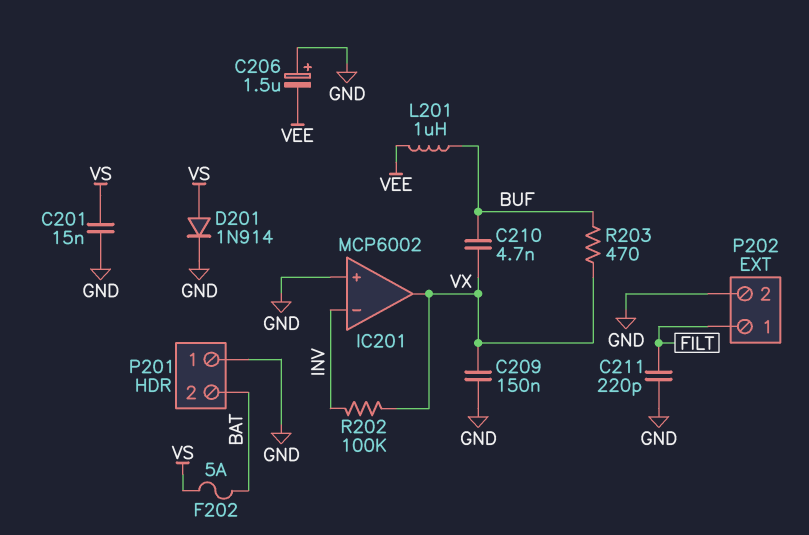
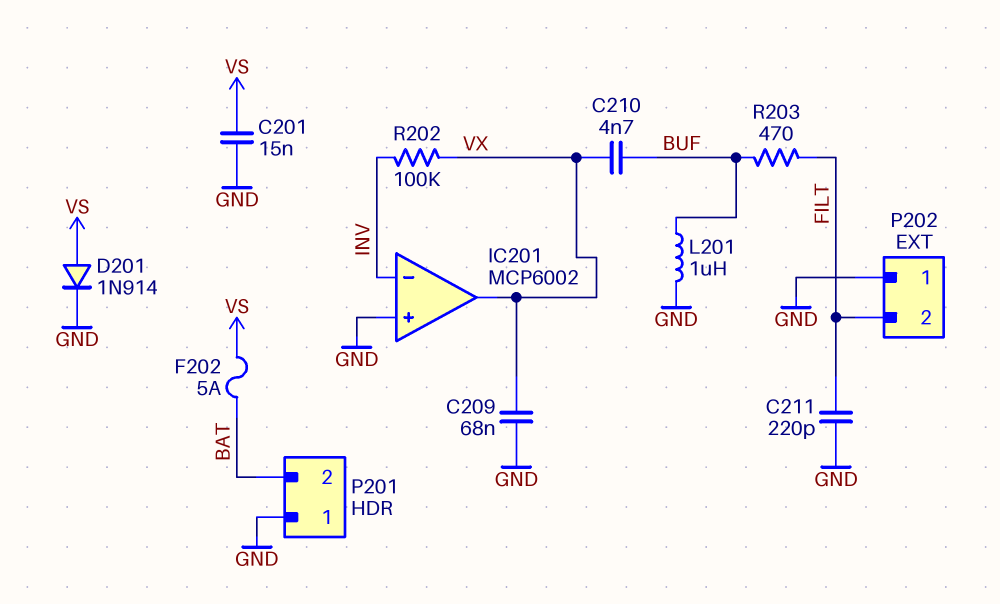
C206: 1.5uF (plus GND, minus VEE) -> none
C209: 150nF (GND, VX) -> 68nF (GND, VX)
L201: 1uH (BUF, VEE) -> 1uH (BUF, GND)
P202 pin 1: FILT -> GND
P202 pin 2: GND -> FILT
R203: 470 (BUF, VX) -> 470 (BUF, FILT)

